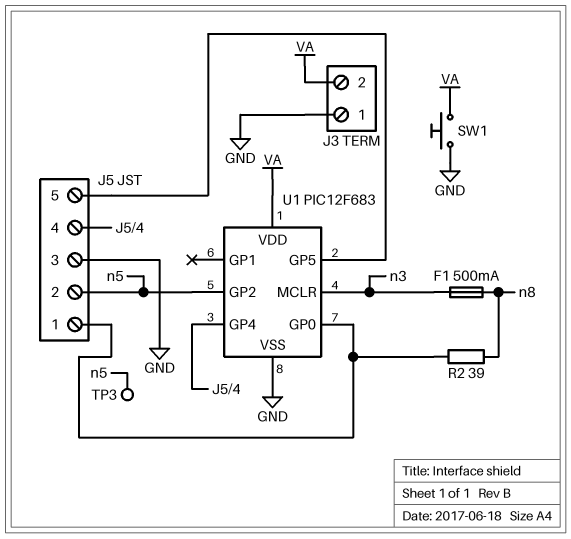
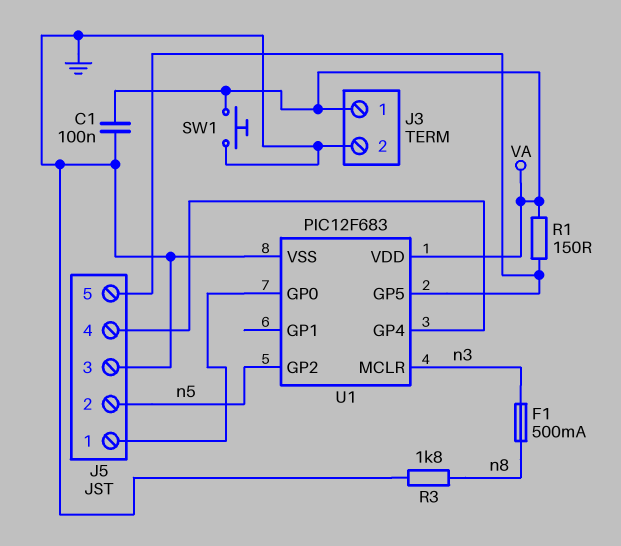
C1: none -> 100nF (GND, VA)
J3 pin 1: GND -> VA
J3 pin 2: VA -> GND
R1: none -> 150 (J5/5, VA)
R2: 39 (J5/1, n8) -> none
R3: none -> 1.8k (GND, n8)
TP3: test point (n5) -> none

